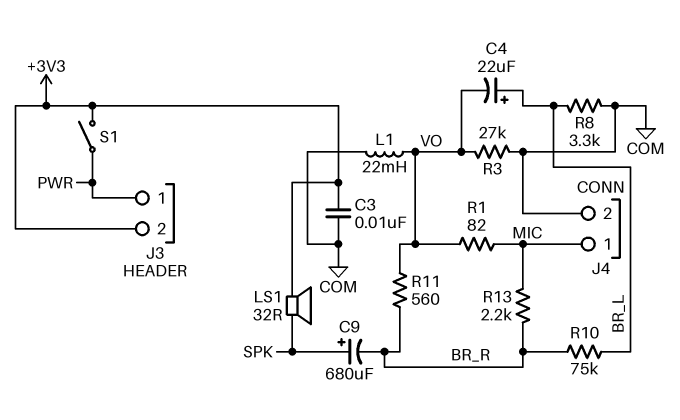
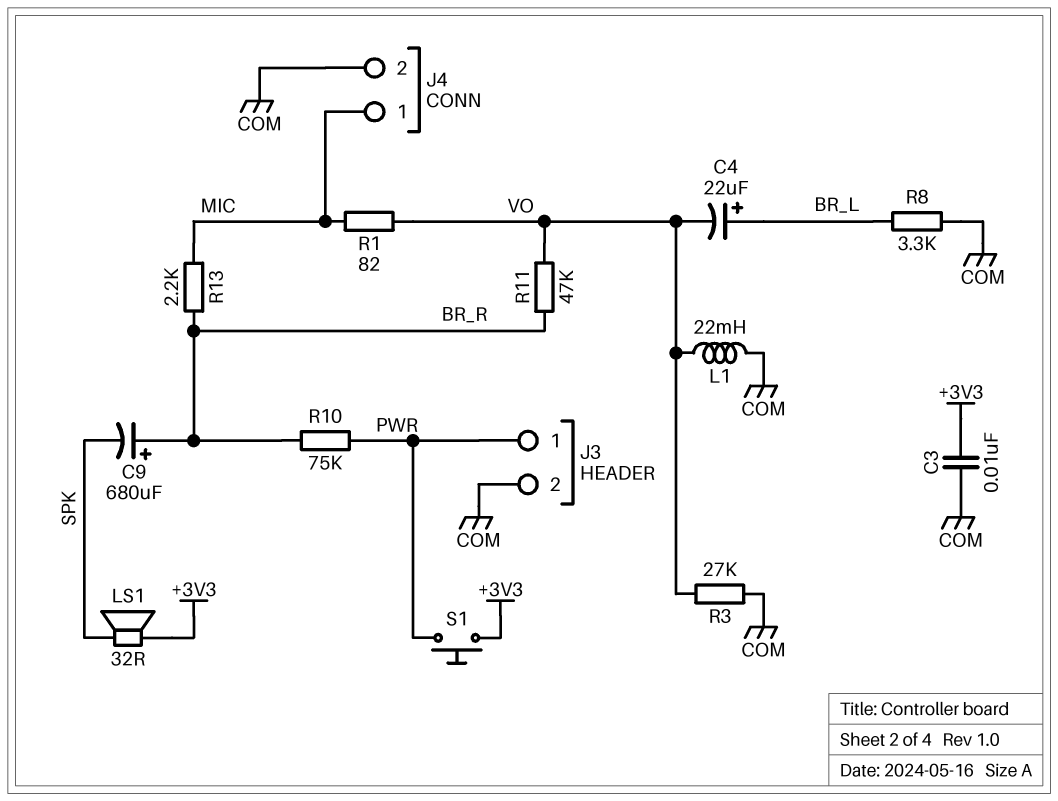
C9: 680uF (plus SPK, minus BR_R) -> 680uF (plus BR_R, minus SPK)
J3 pin 2: +3V3 -> COM
R10: 75k (BR_L, BR_R) -> 75k (BR_R, PWR)
R11: 560 (BR_R, VO) -> 47k (BR_R, VO)
S1: switch (+3V3, PWR) -> button (+3V3, PWR)

